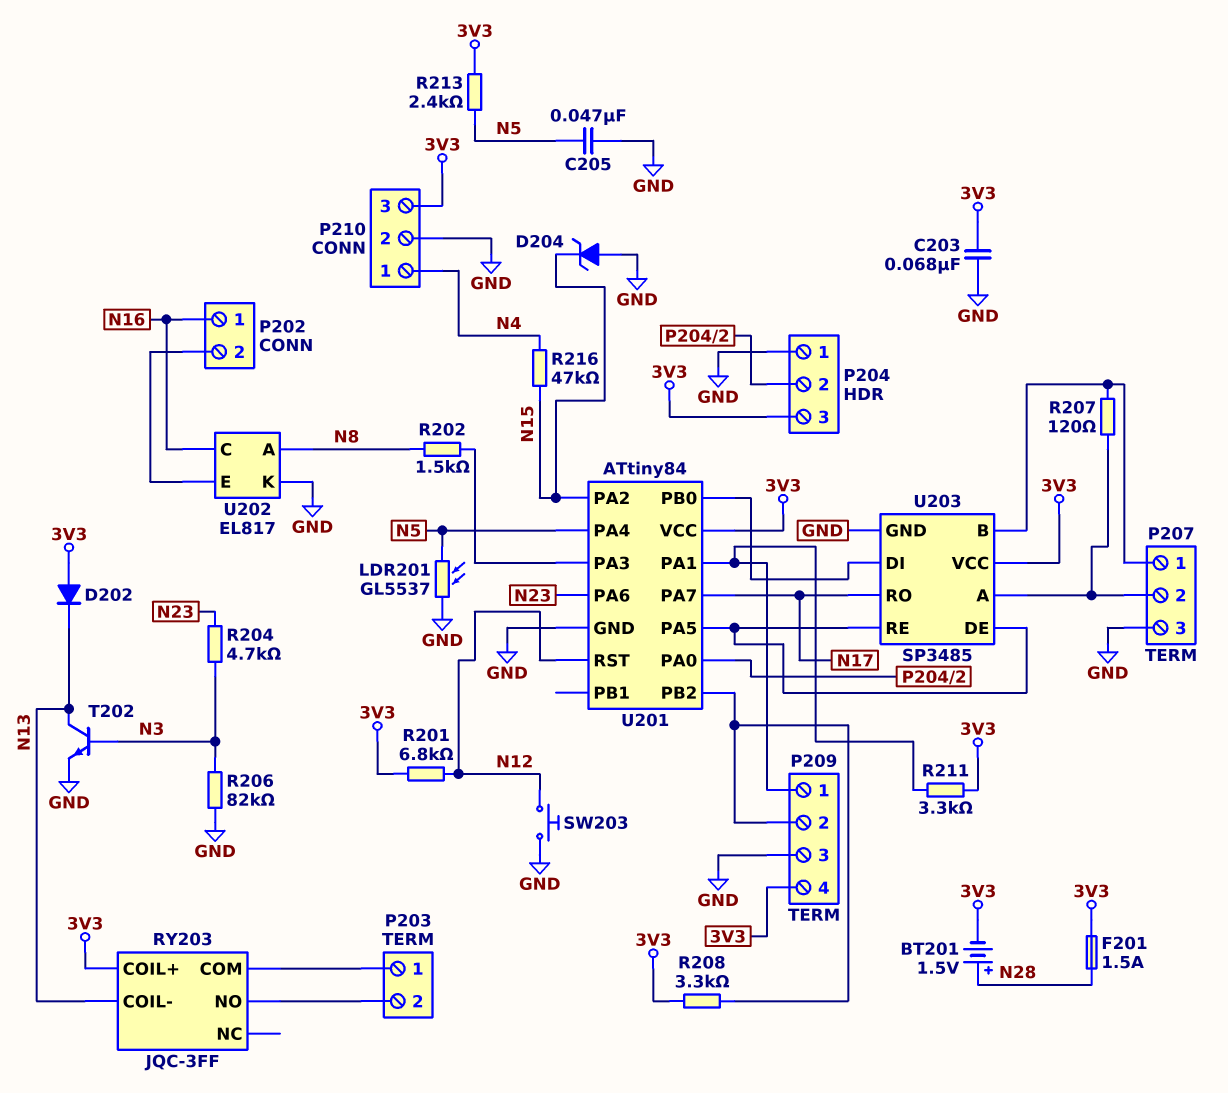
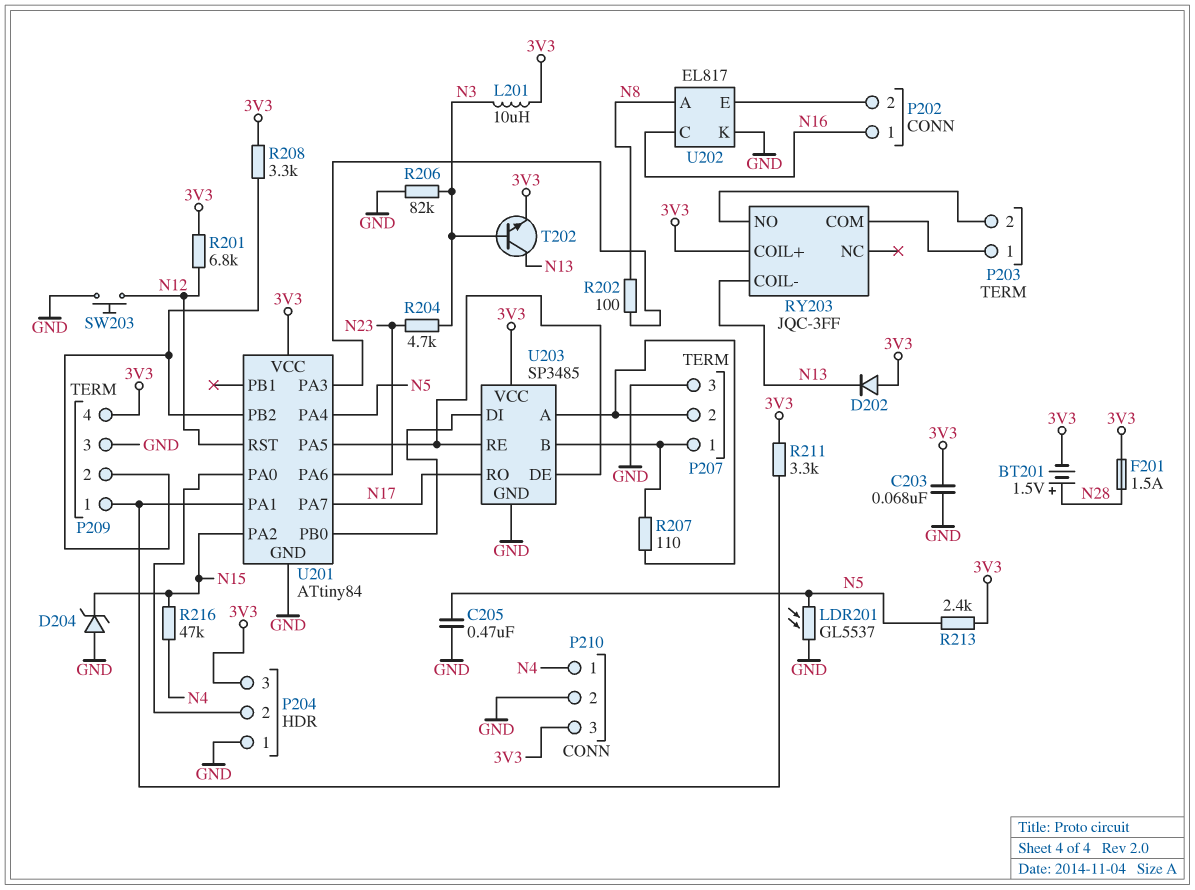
C205: 47nF (GND, N5) -> 470nF (GND, N5)
L201: none -> 10uH (3V3, N3)
R202: 1.5k (N8, U201/PA3) -> 100 (N8, U201/PA3)
R207: 120 (P207/1, P207/2) -> 110 (P207/1, P207/2)
T202: NPN (B N3, C N13, E GND) -> NPN (B N3, C N13, E 3V3)

